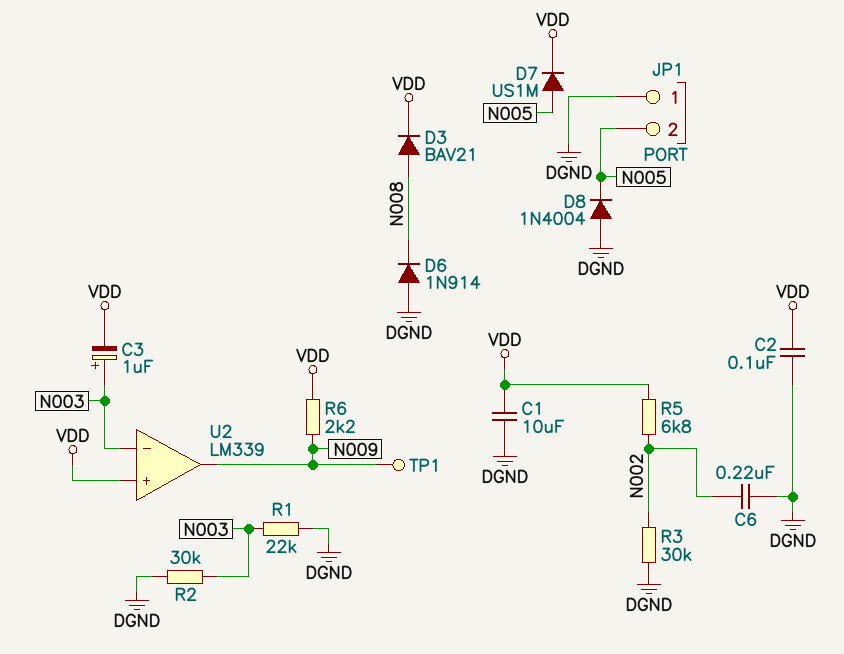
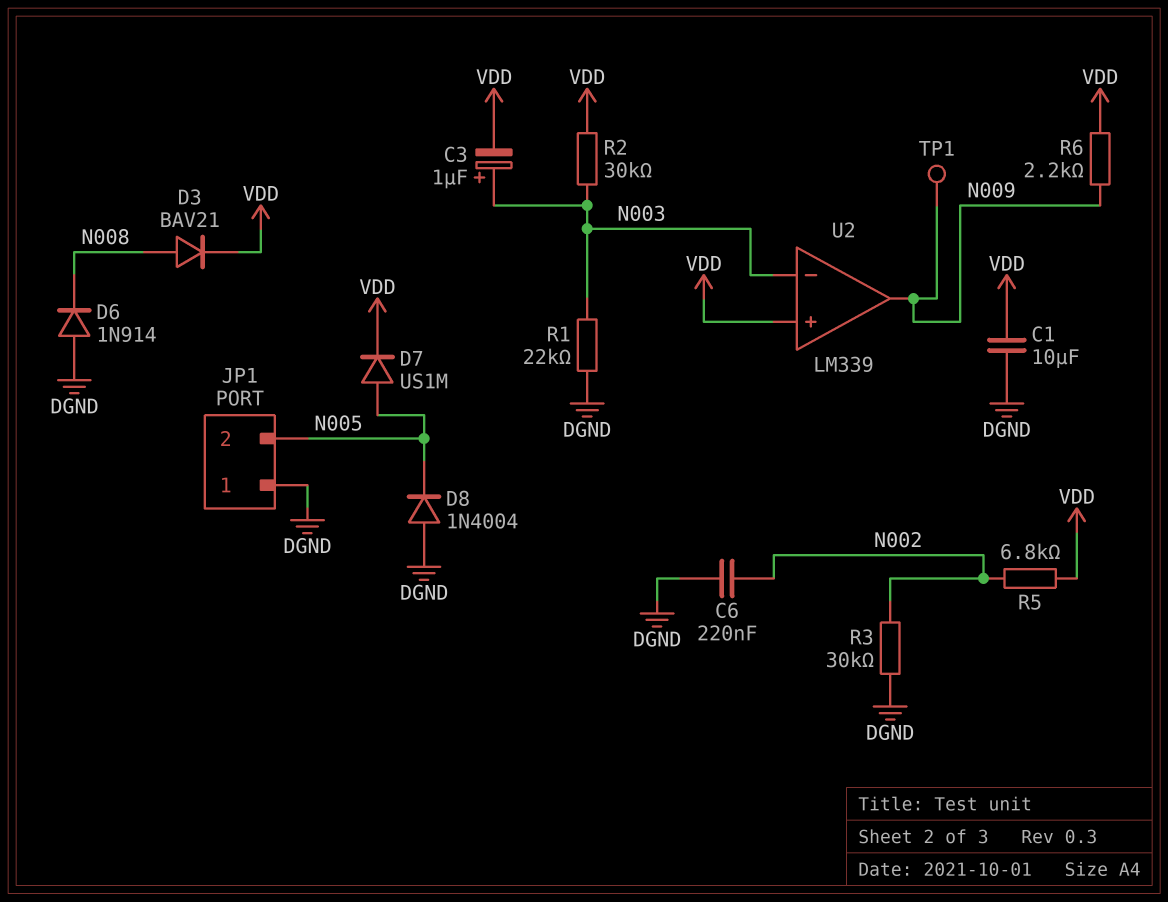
C2: 100nF (DGND, VDD) -> none
R2: 30k (DGND, N003) -> 30k (N003, VDD)

